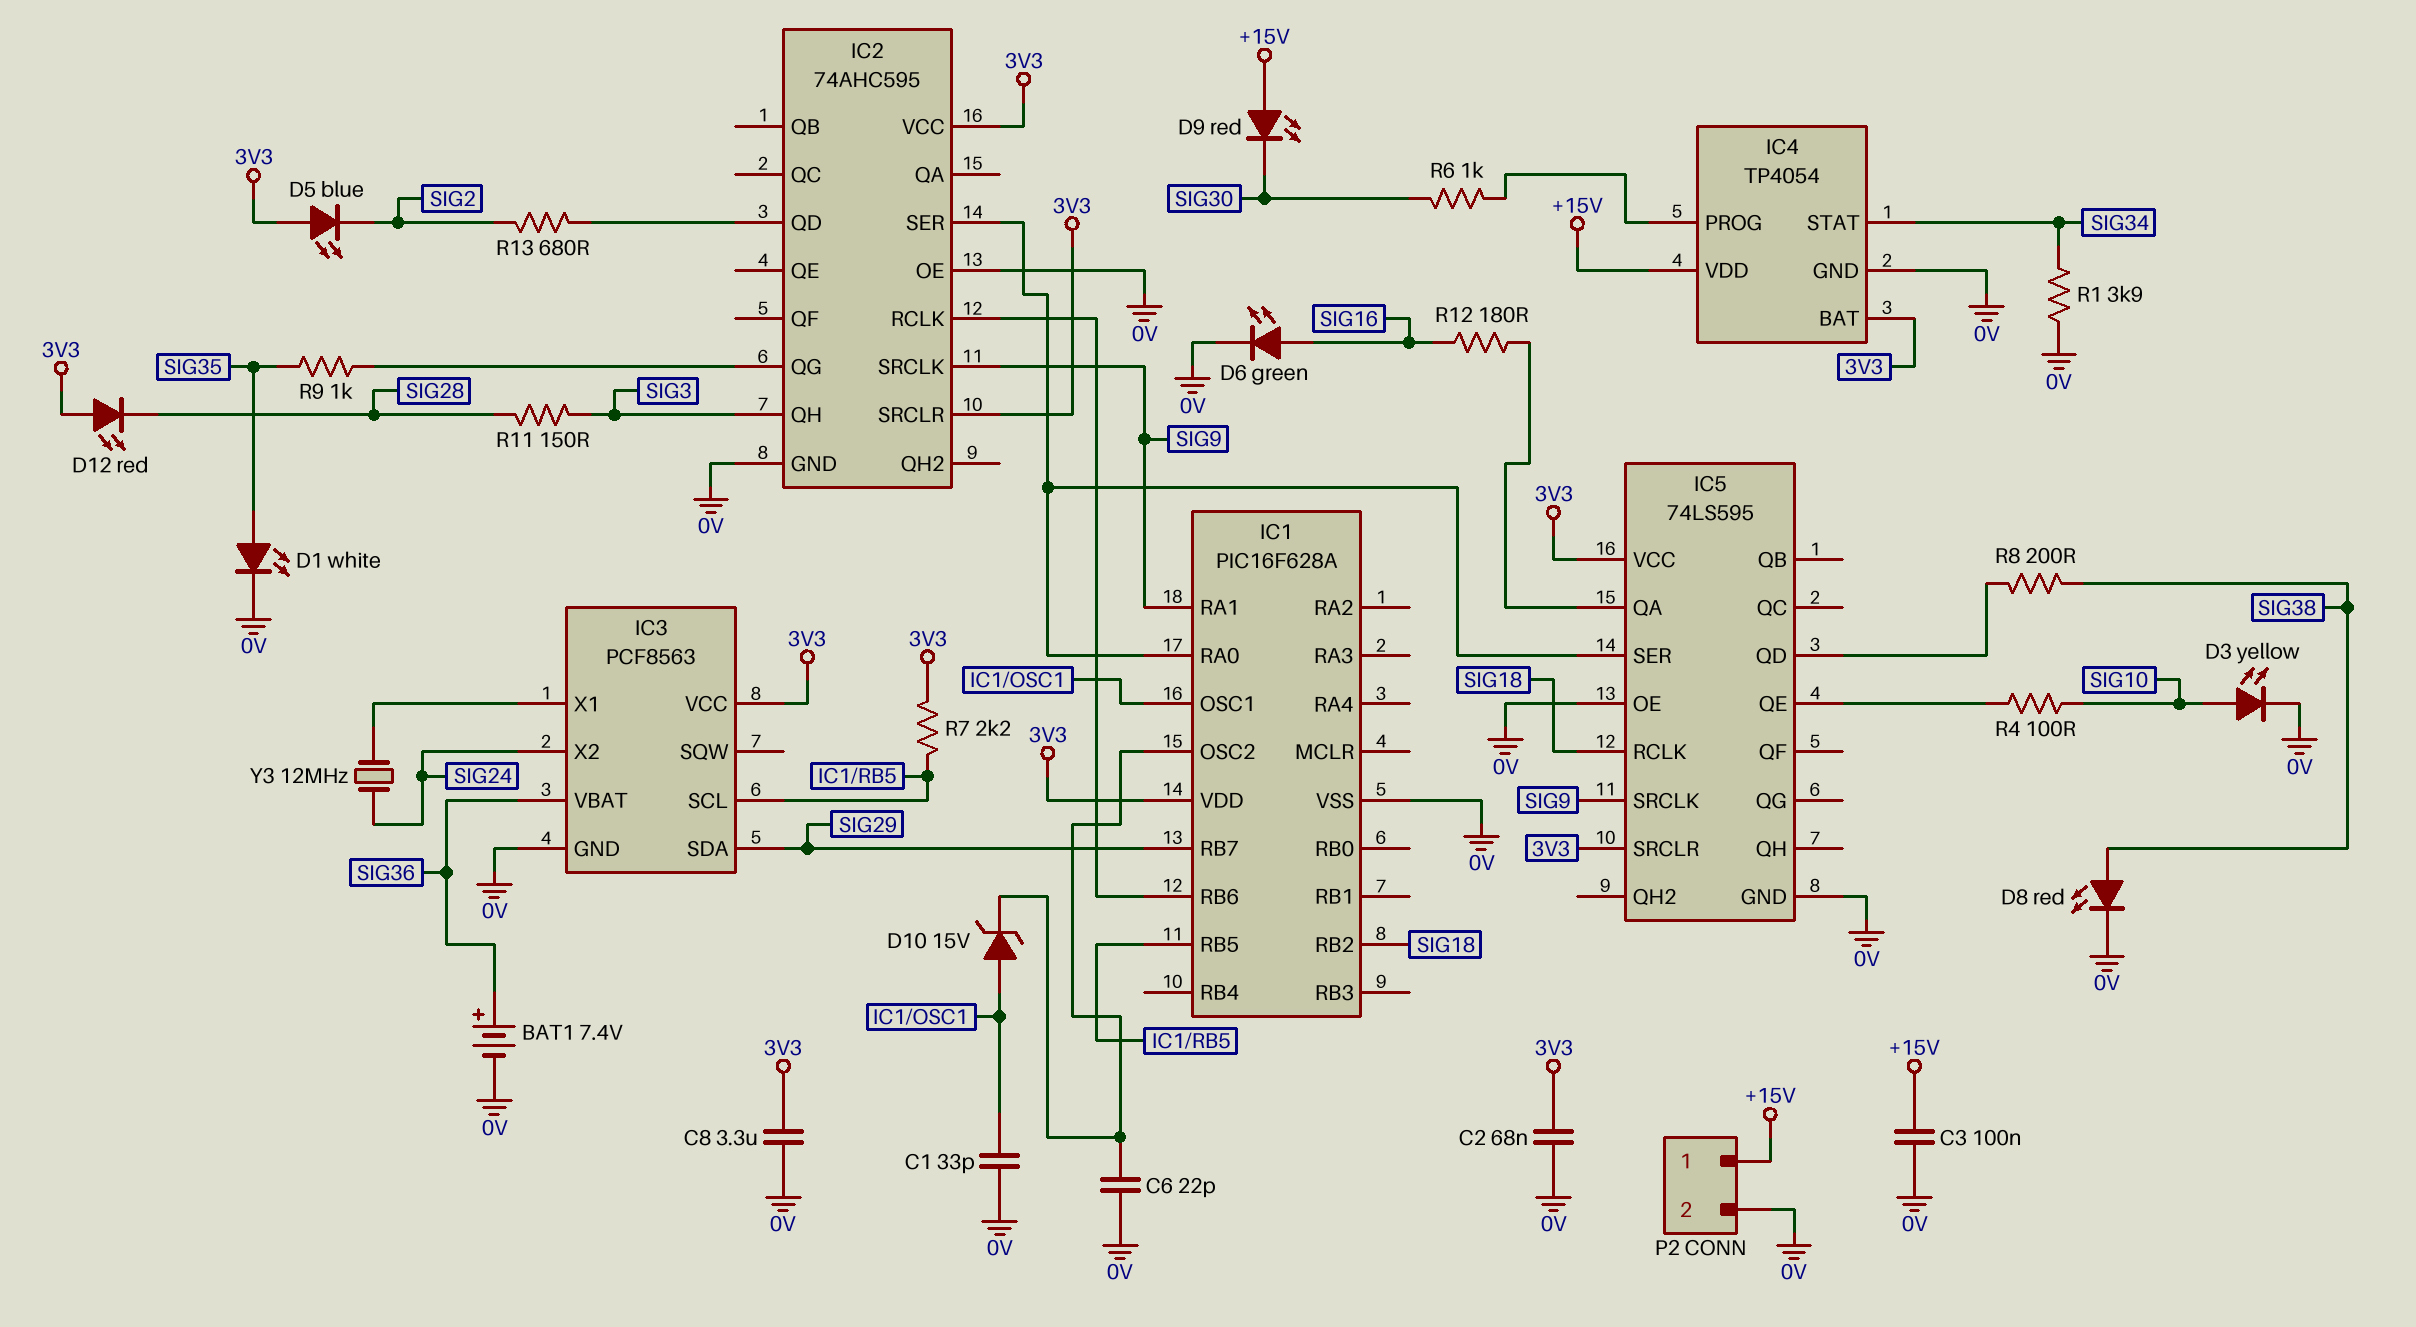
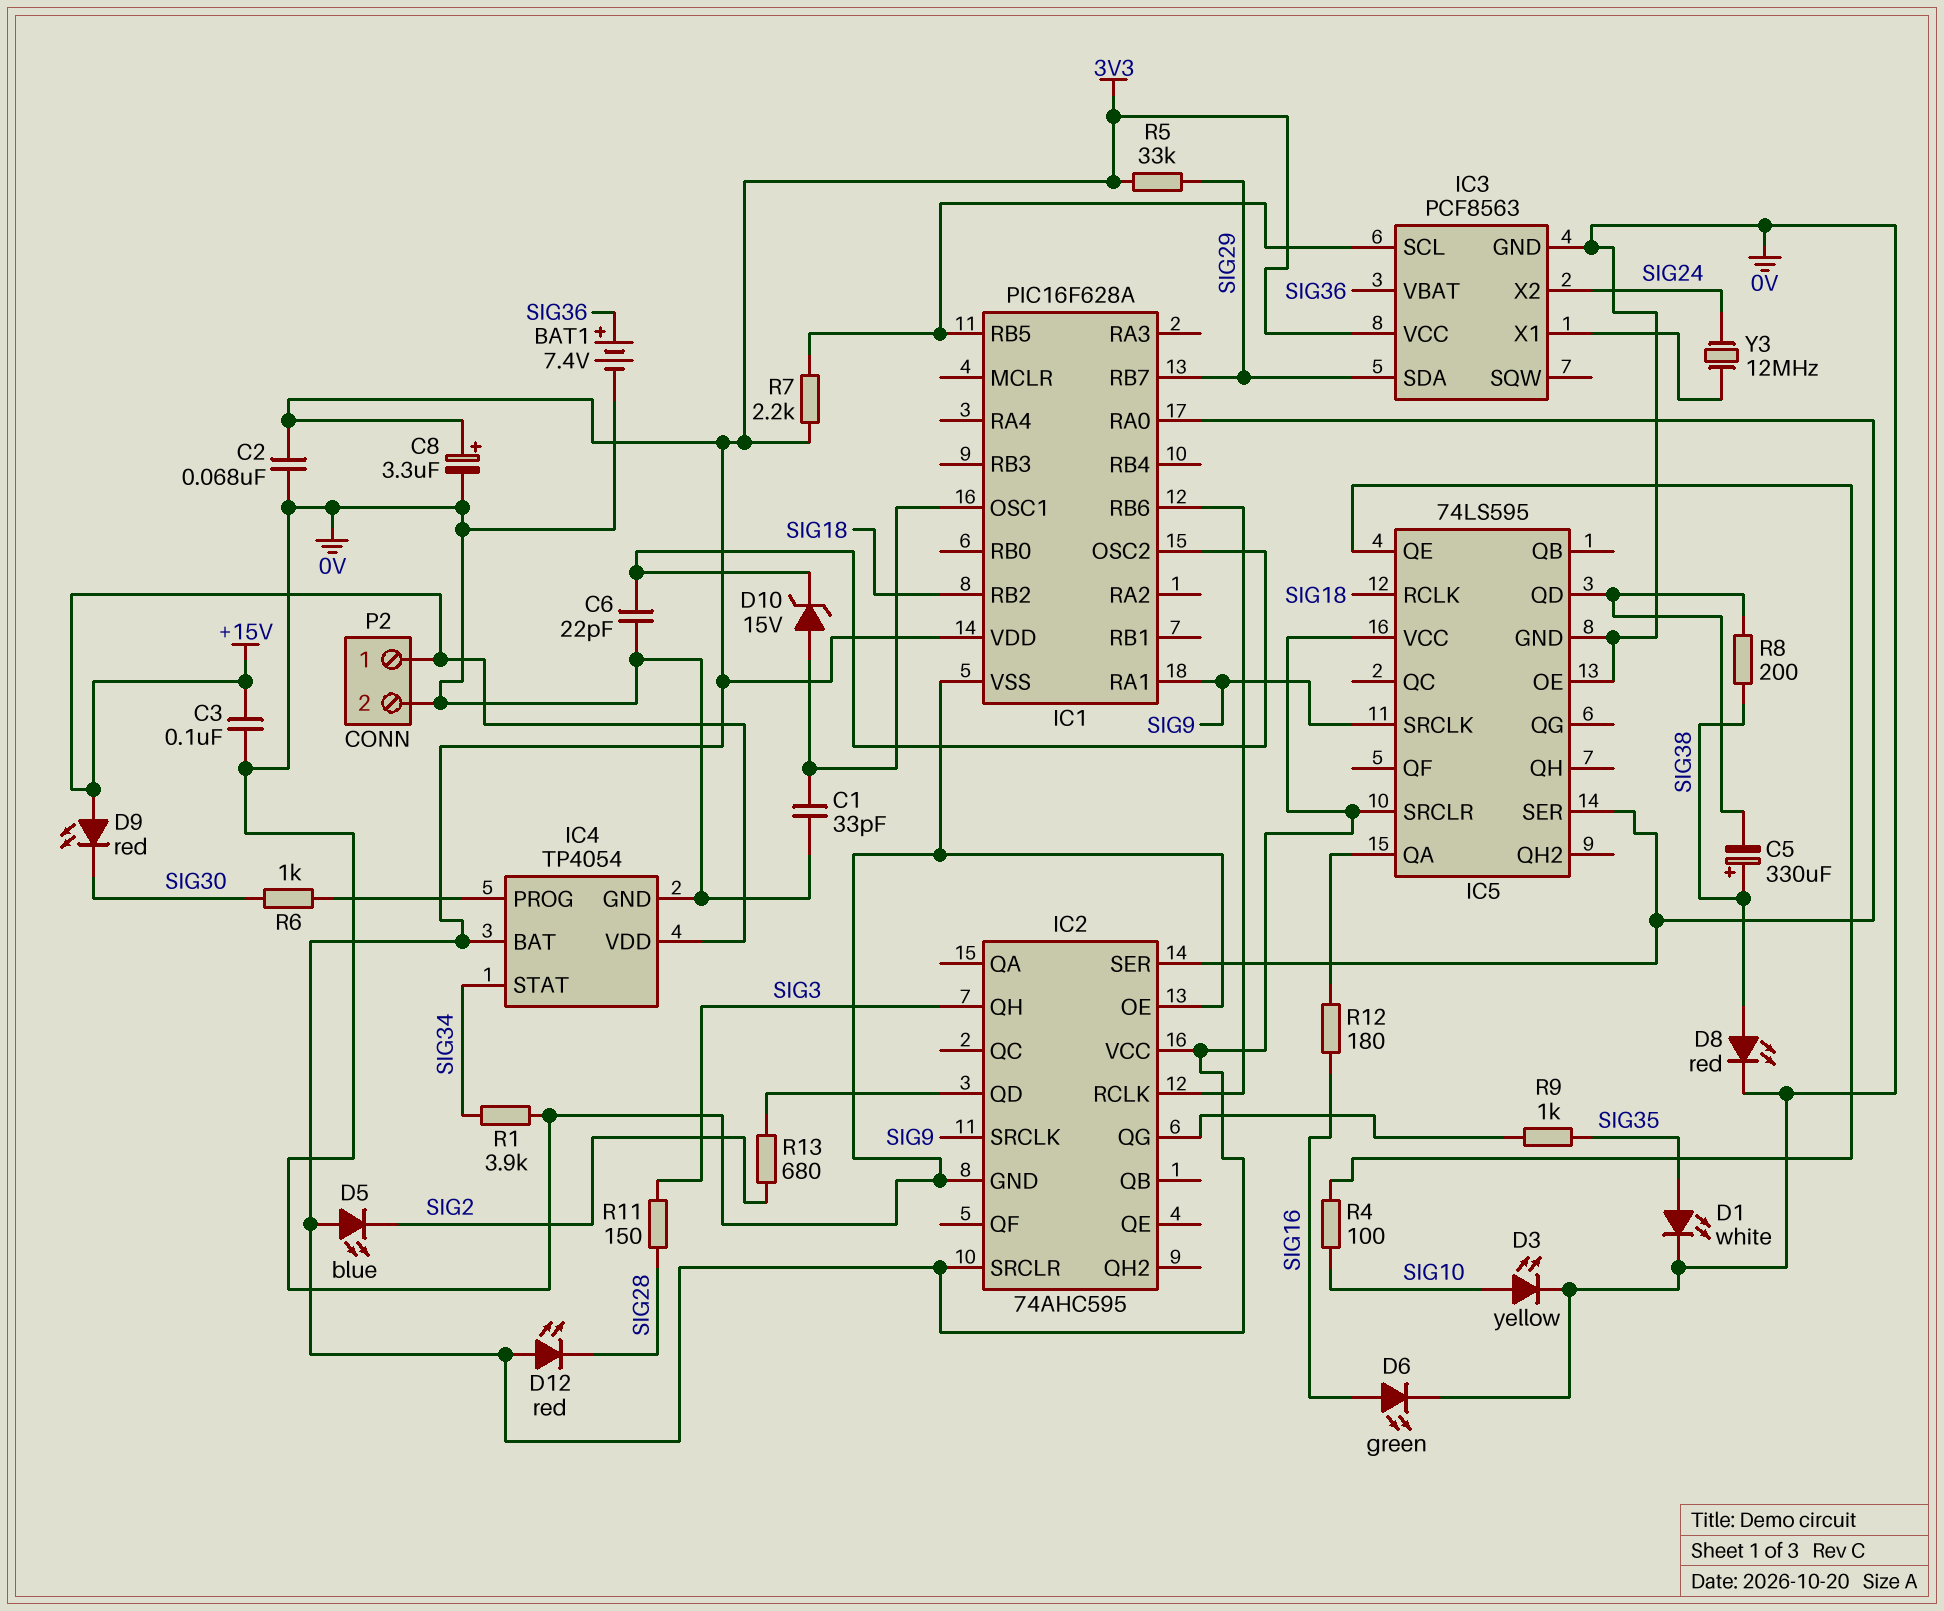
C5: none -> 330uF (plus SIG38, minus IC5/QD)
C8: 3.3uF (0V, 3V3) -> 3.3uF (plus 3V3, minus 0V)
R5: none -> 33k (3V3, SIG29)

